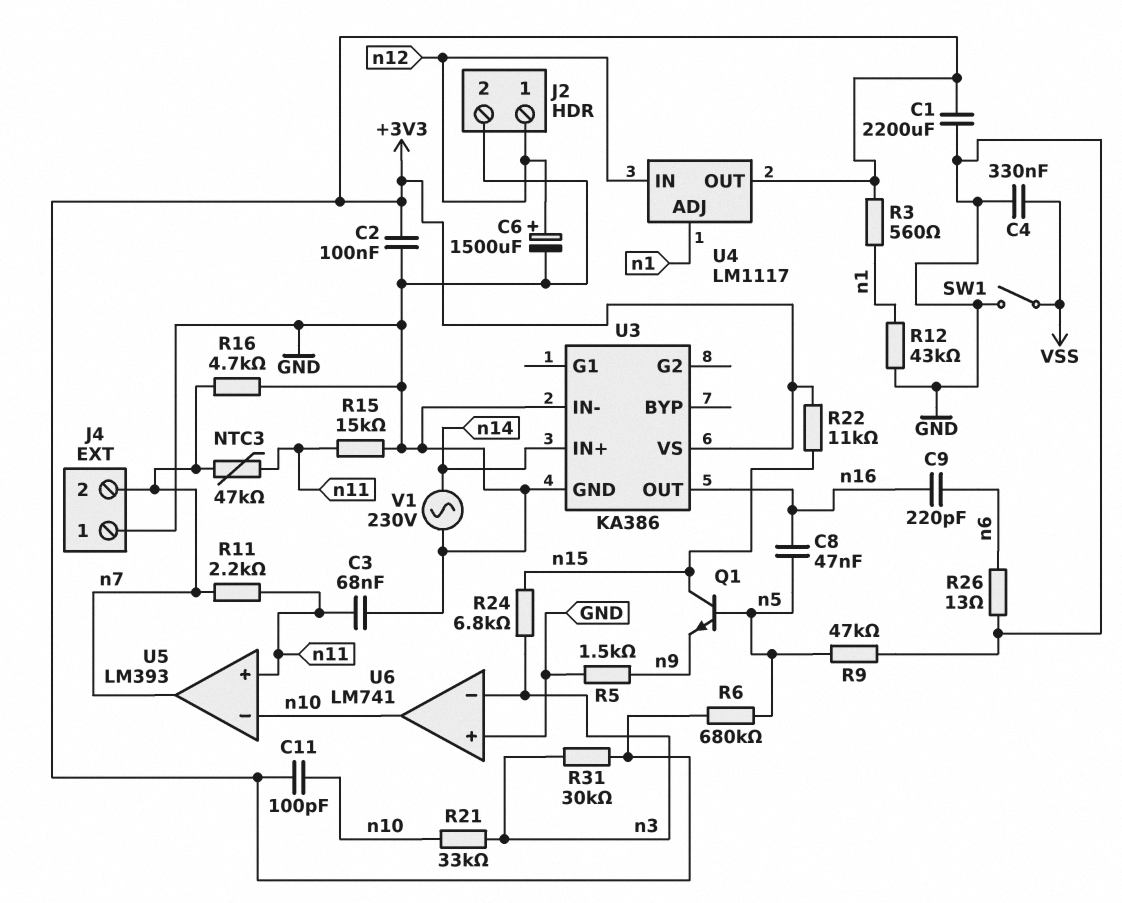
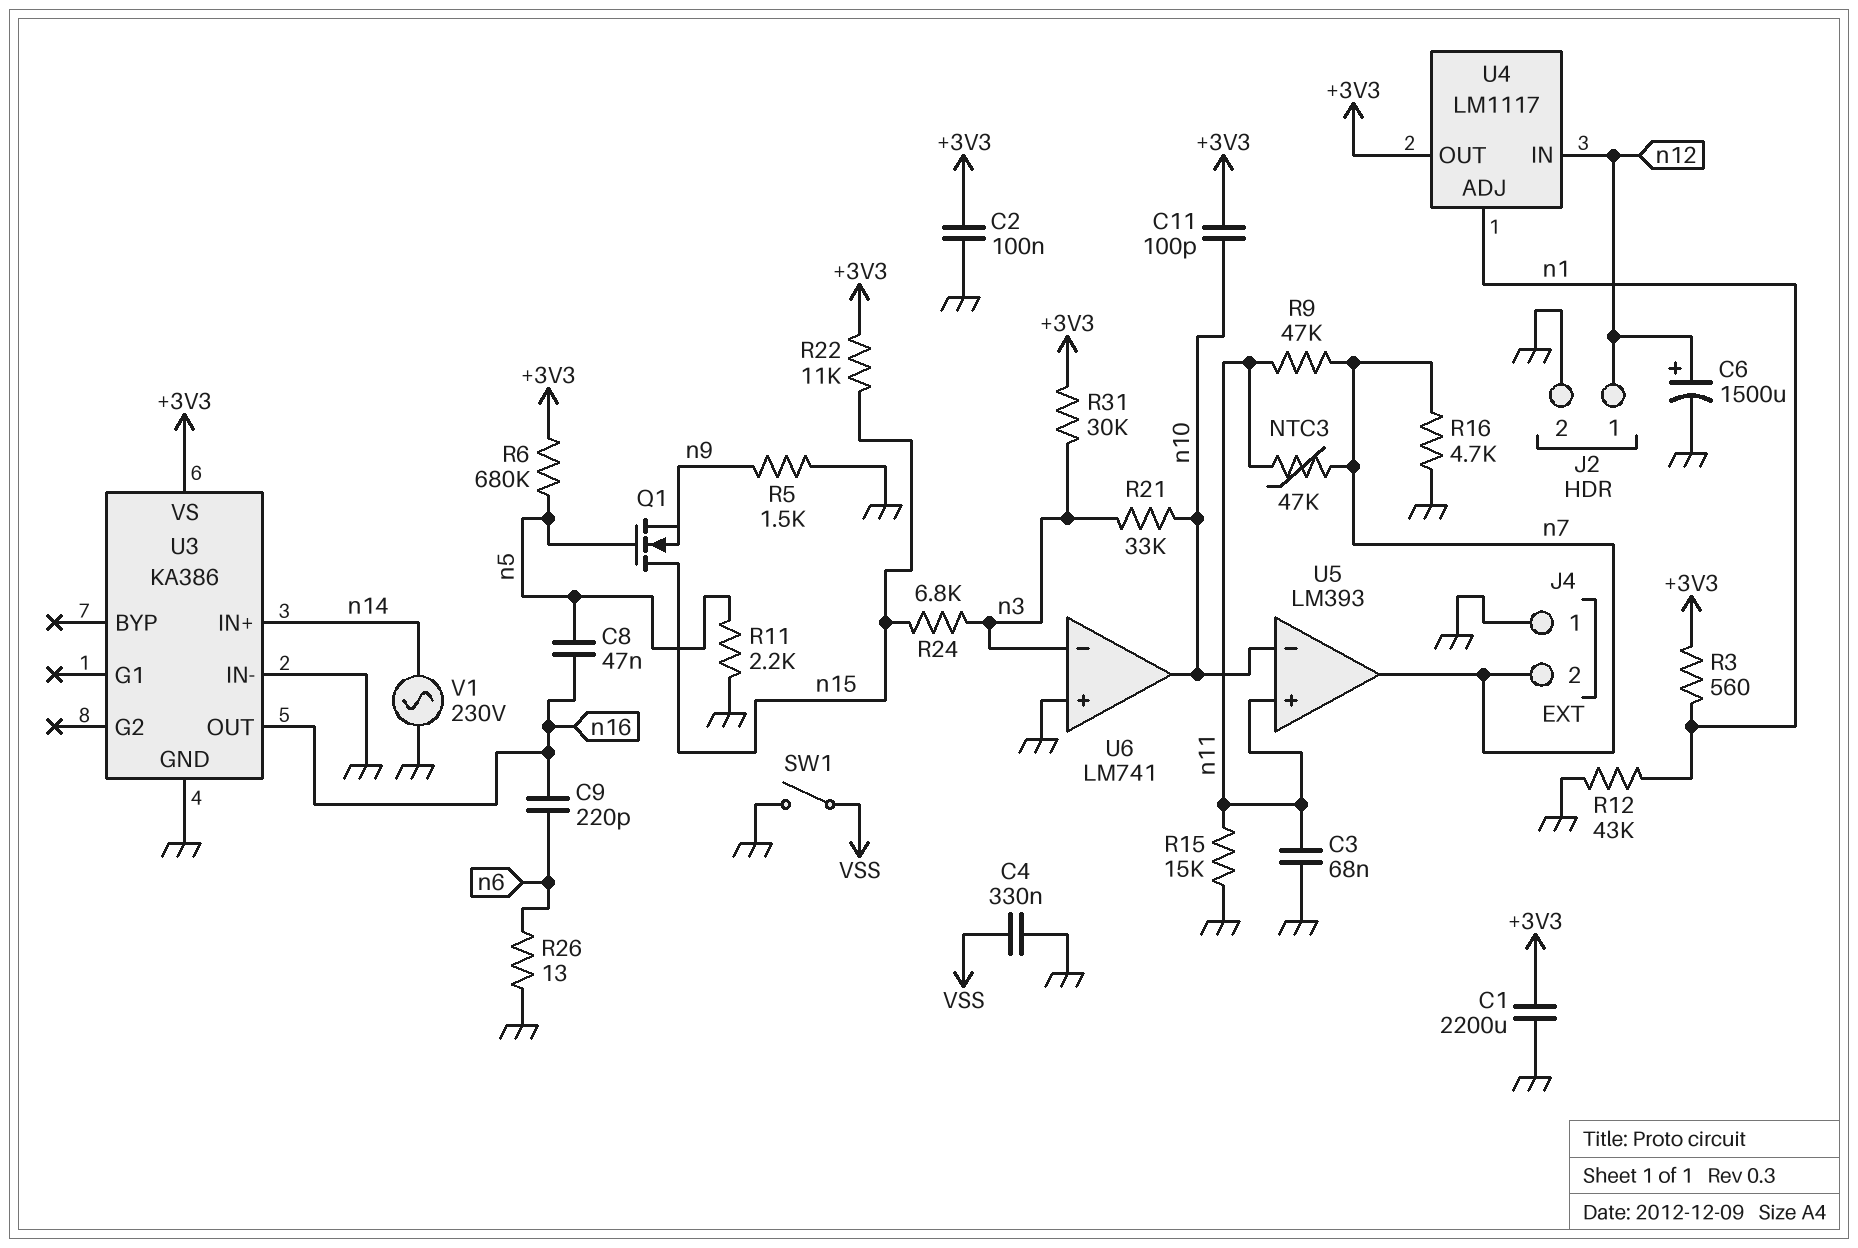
Q1: NPN (B n5, C n15, E n9) -> NMOS (G n5, D n15, S n9)
R9: 47k (GND, n5) -> 47k (n7, n11)
R11: 2.2k (n7, n11) -> 2.2k (GND, n5)

